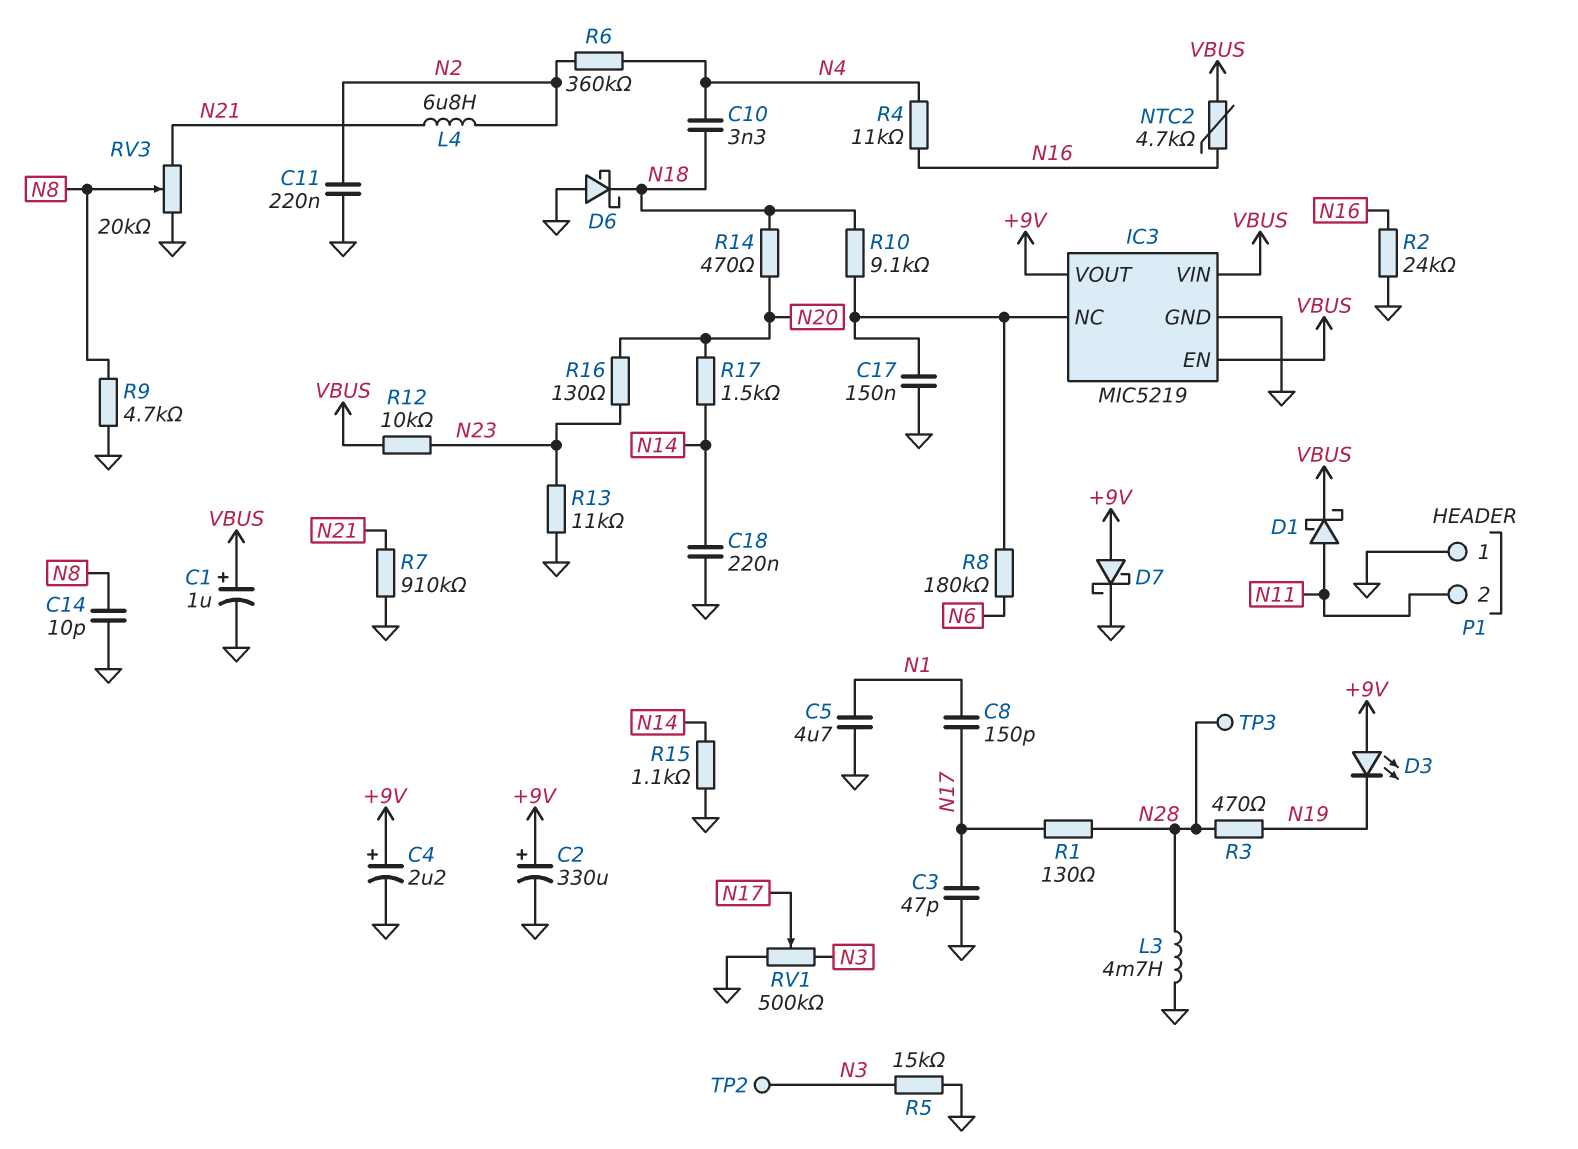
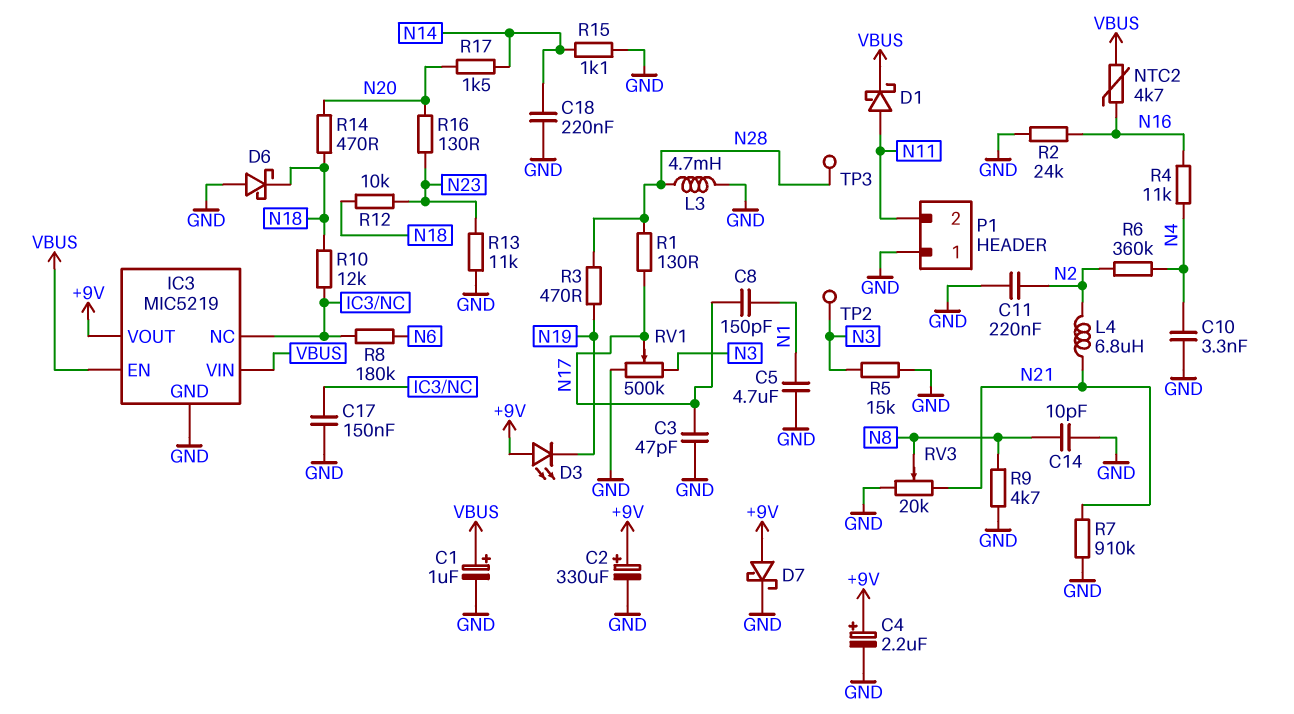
C10: 3.3nF (N4, N18) -> 3.3nF (GND, N4)
R10: 9.1k (IC3/NC, N18) -> 12k (IC3/NC, N18)
R12: 10k (N23, VBUS) -> 10k (N18, N23)

